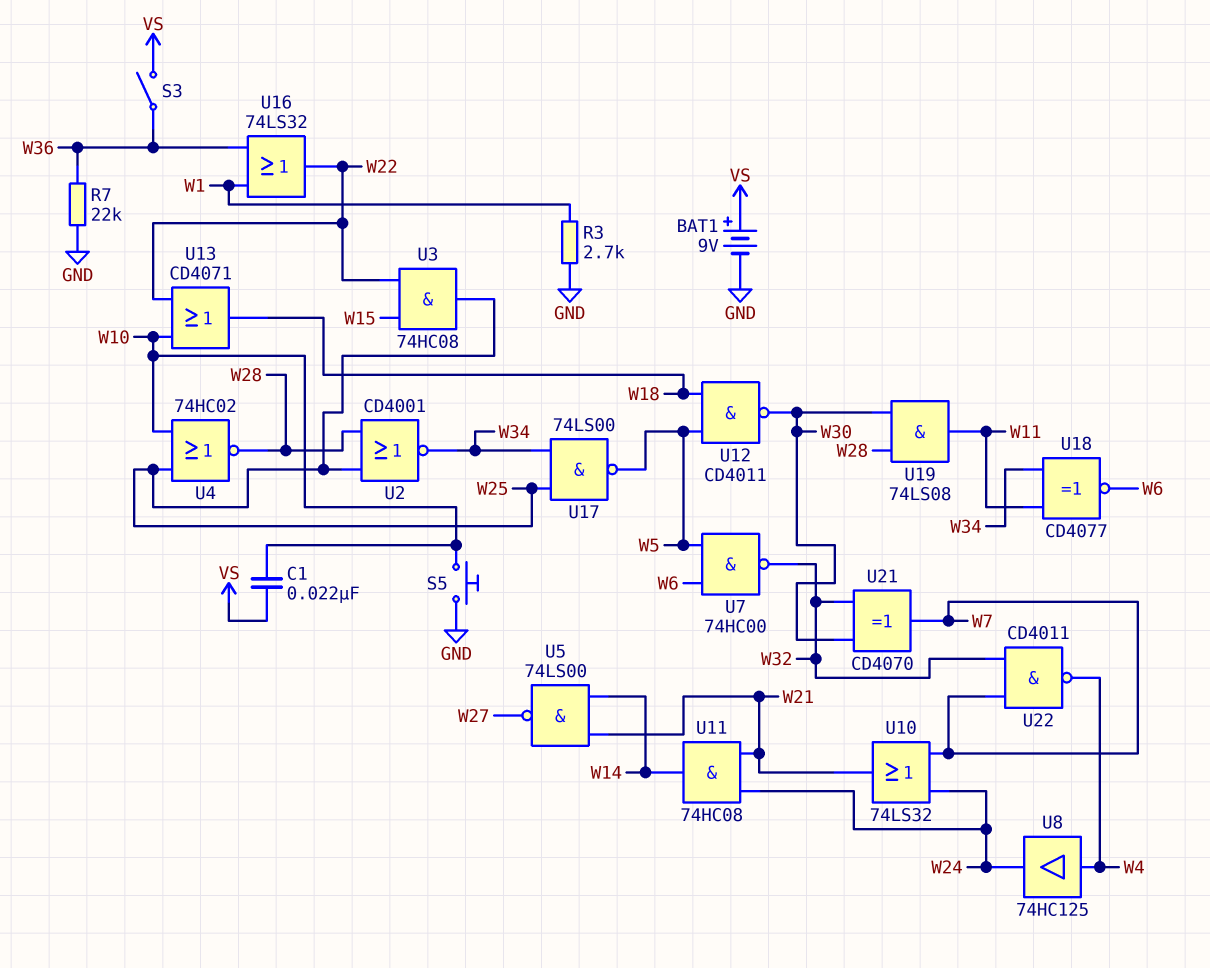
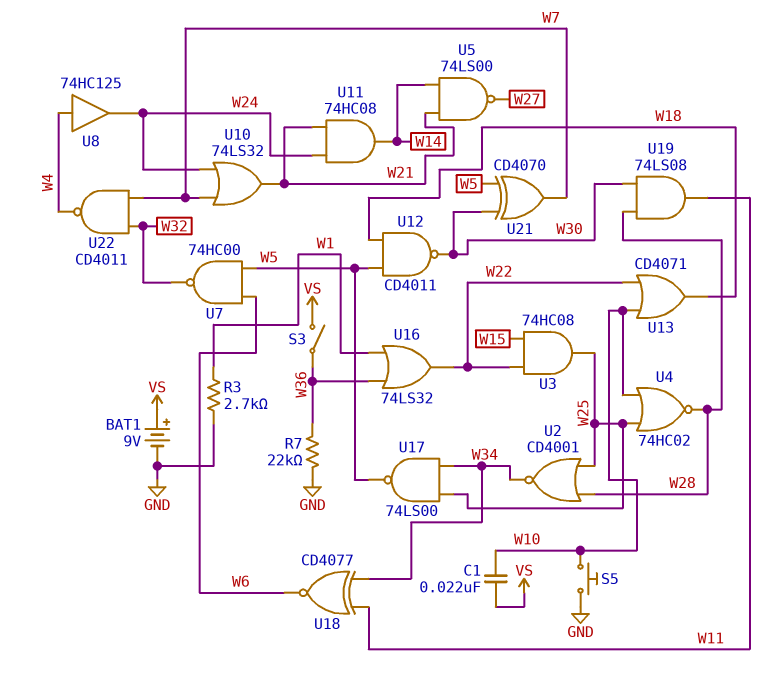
U21: XOR CD4070 (in W30, in W32, out W7) -> XOR CD4070 (in W5, in W30, out W7)

